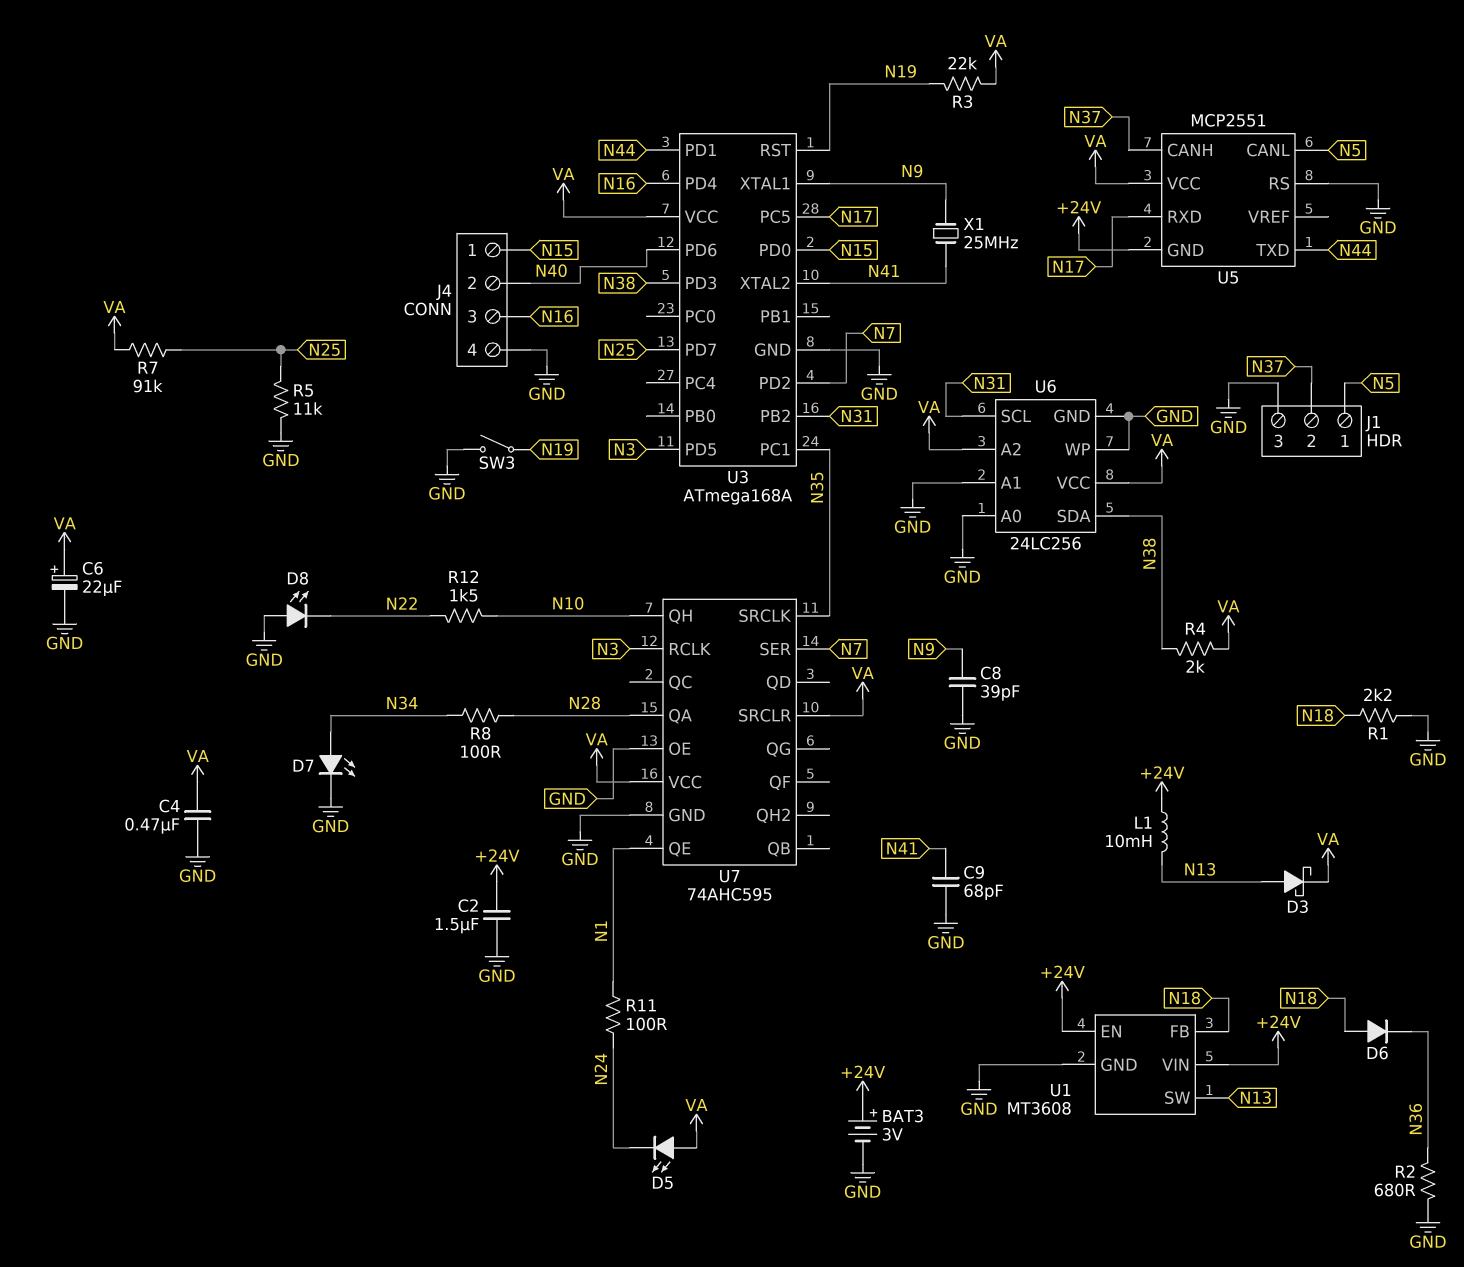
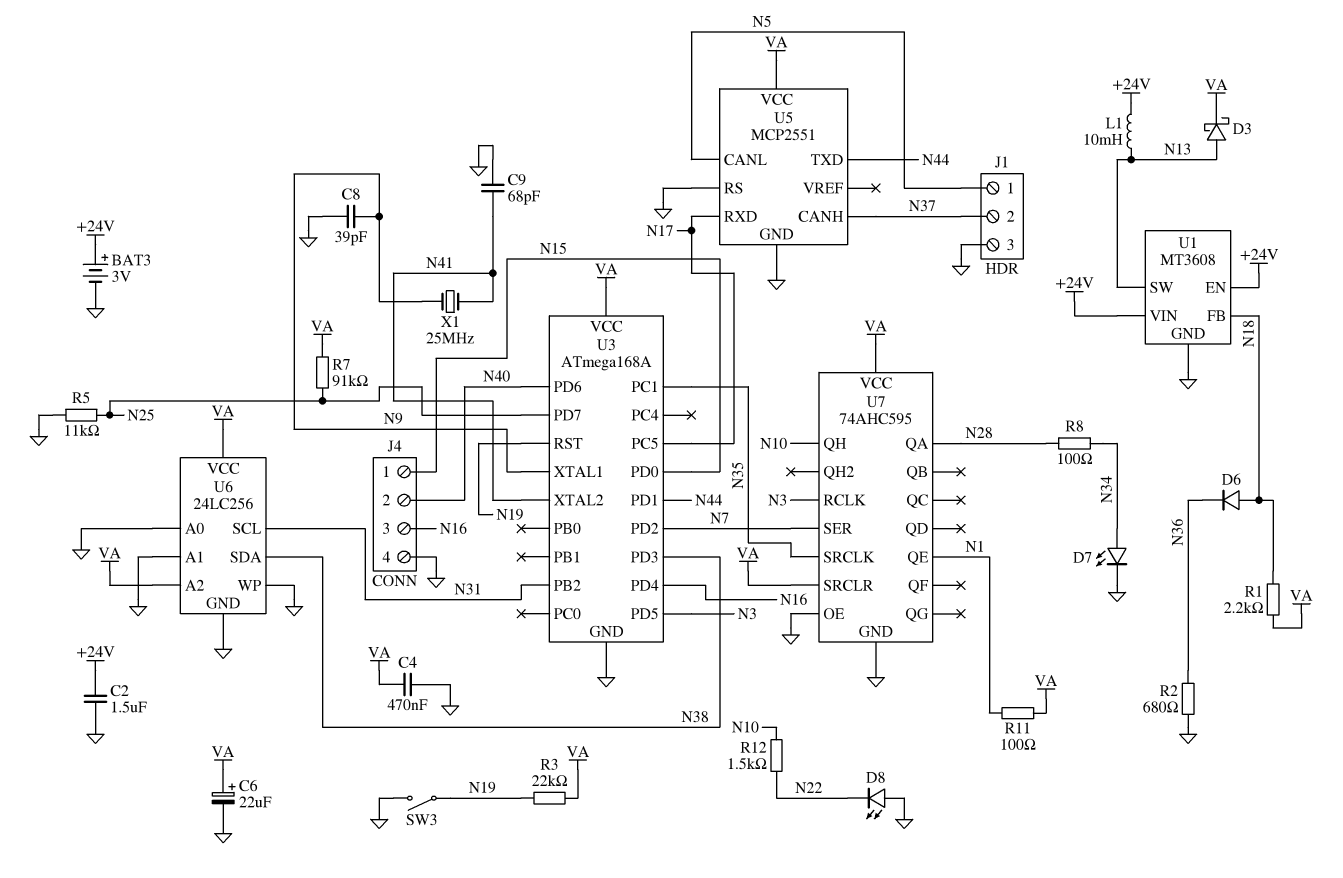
D5: LED (A VA, K N24) -> none
R1: 2.2k (GND, N18) -> 2.2k (N18, VA)
R4: 2k (N38, VA) -> none
R11: 100 (N1, N24) -> 100 (N1, VA)
U5 pin GND: +24V -> GND

